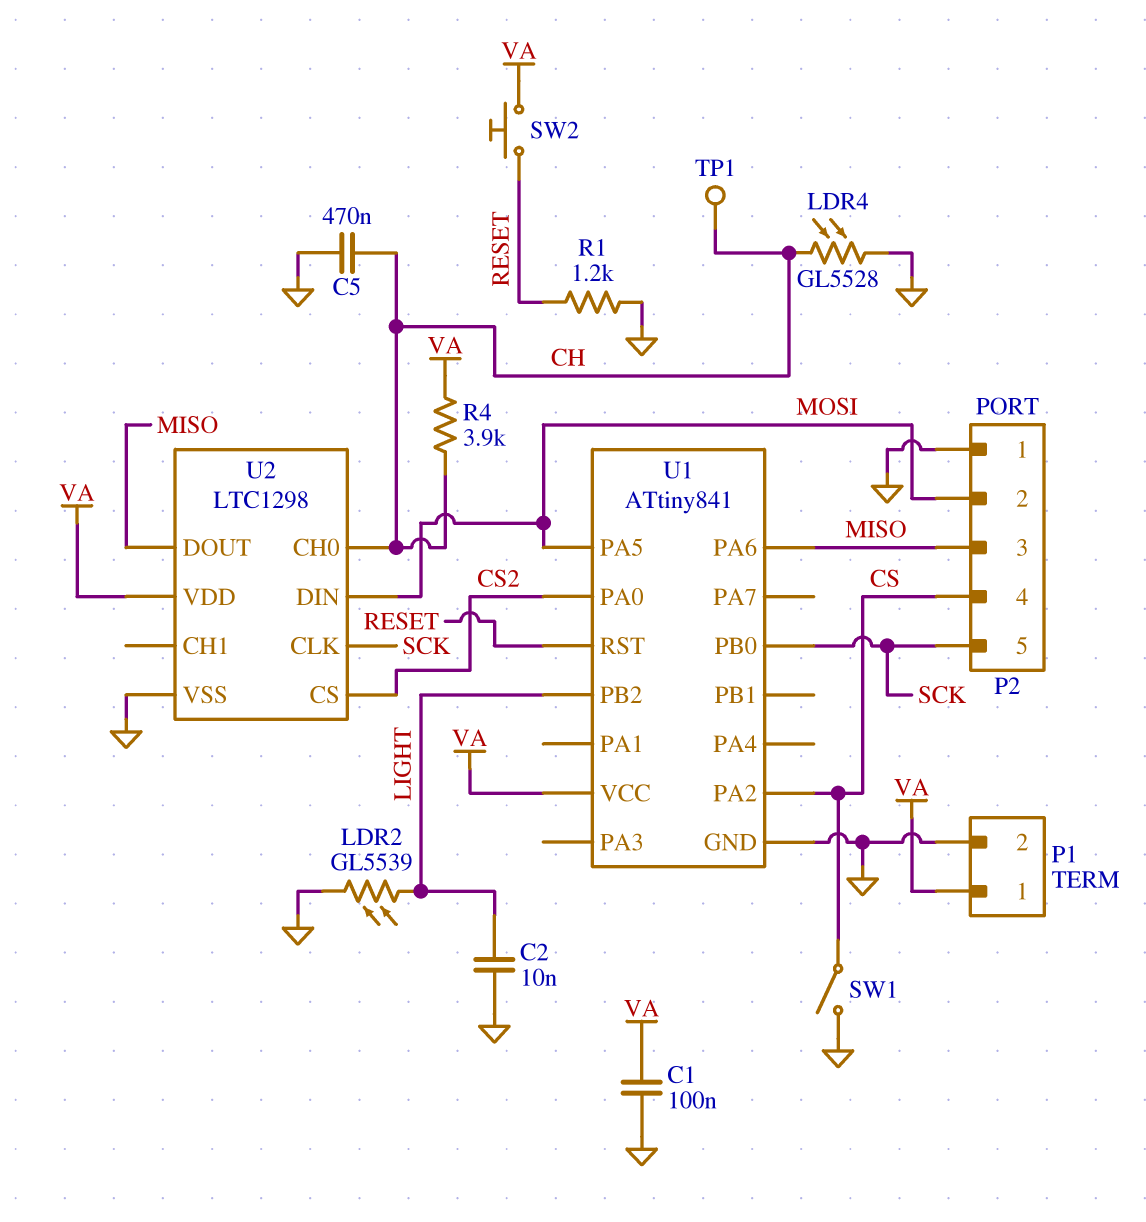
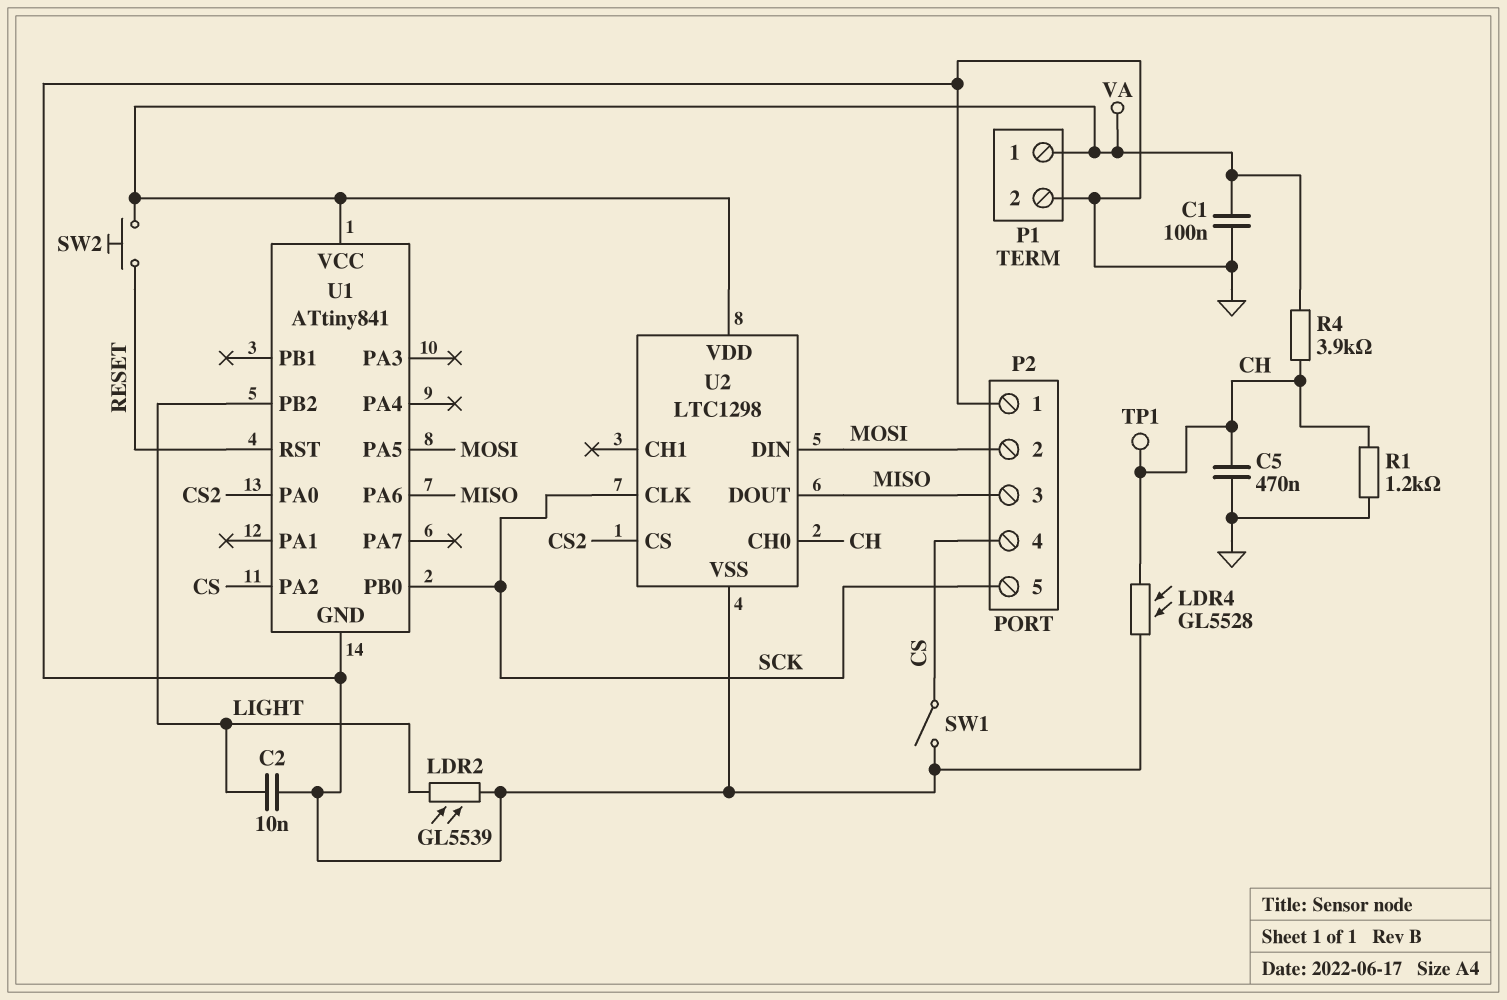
R1: 1.2k (GND, RESET) -> 1.2k (CH, GND)

